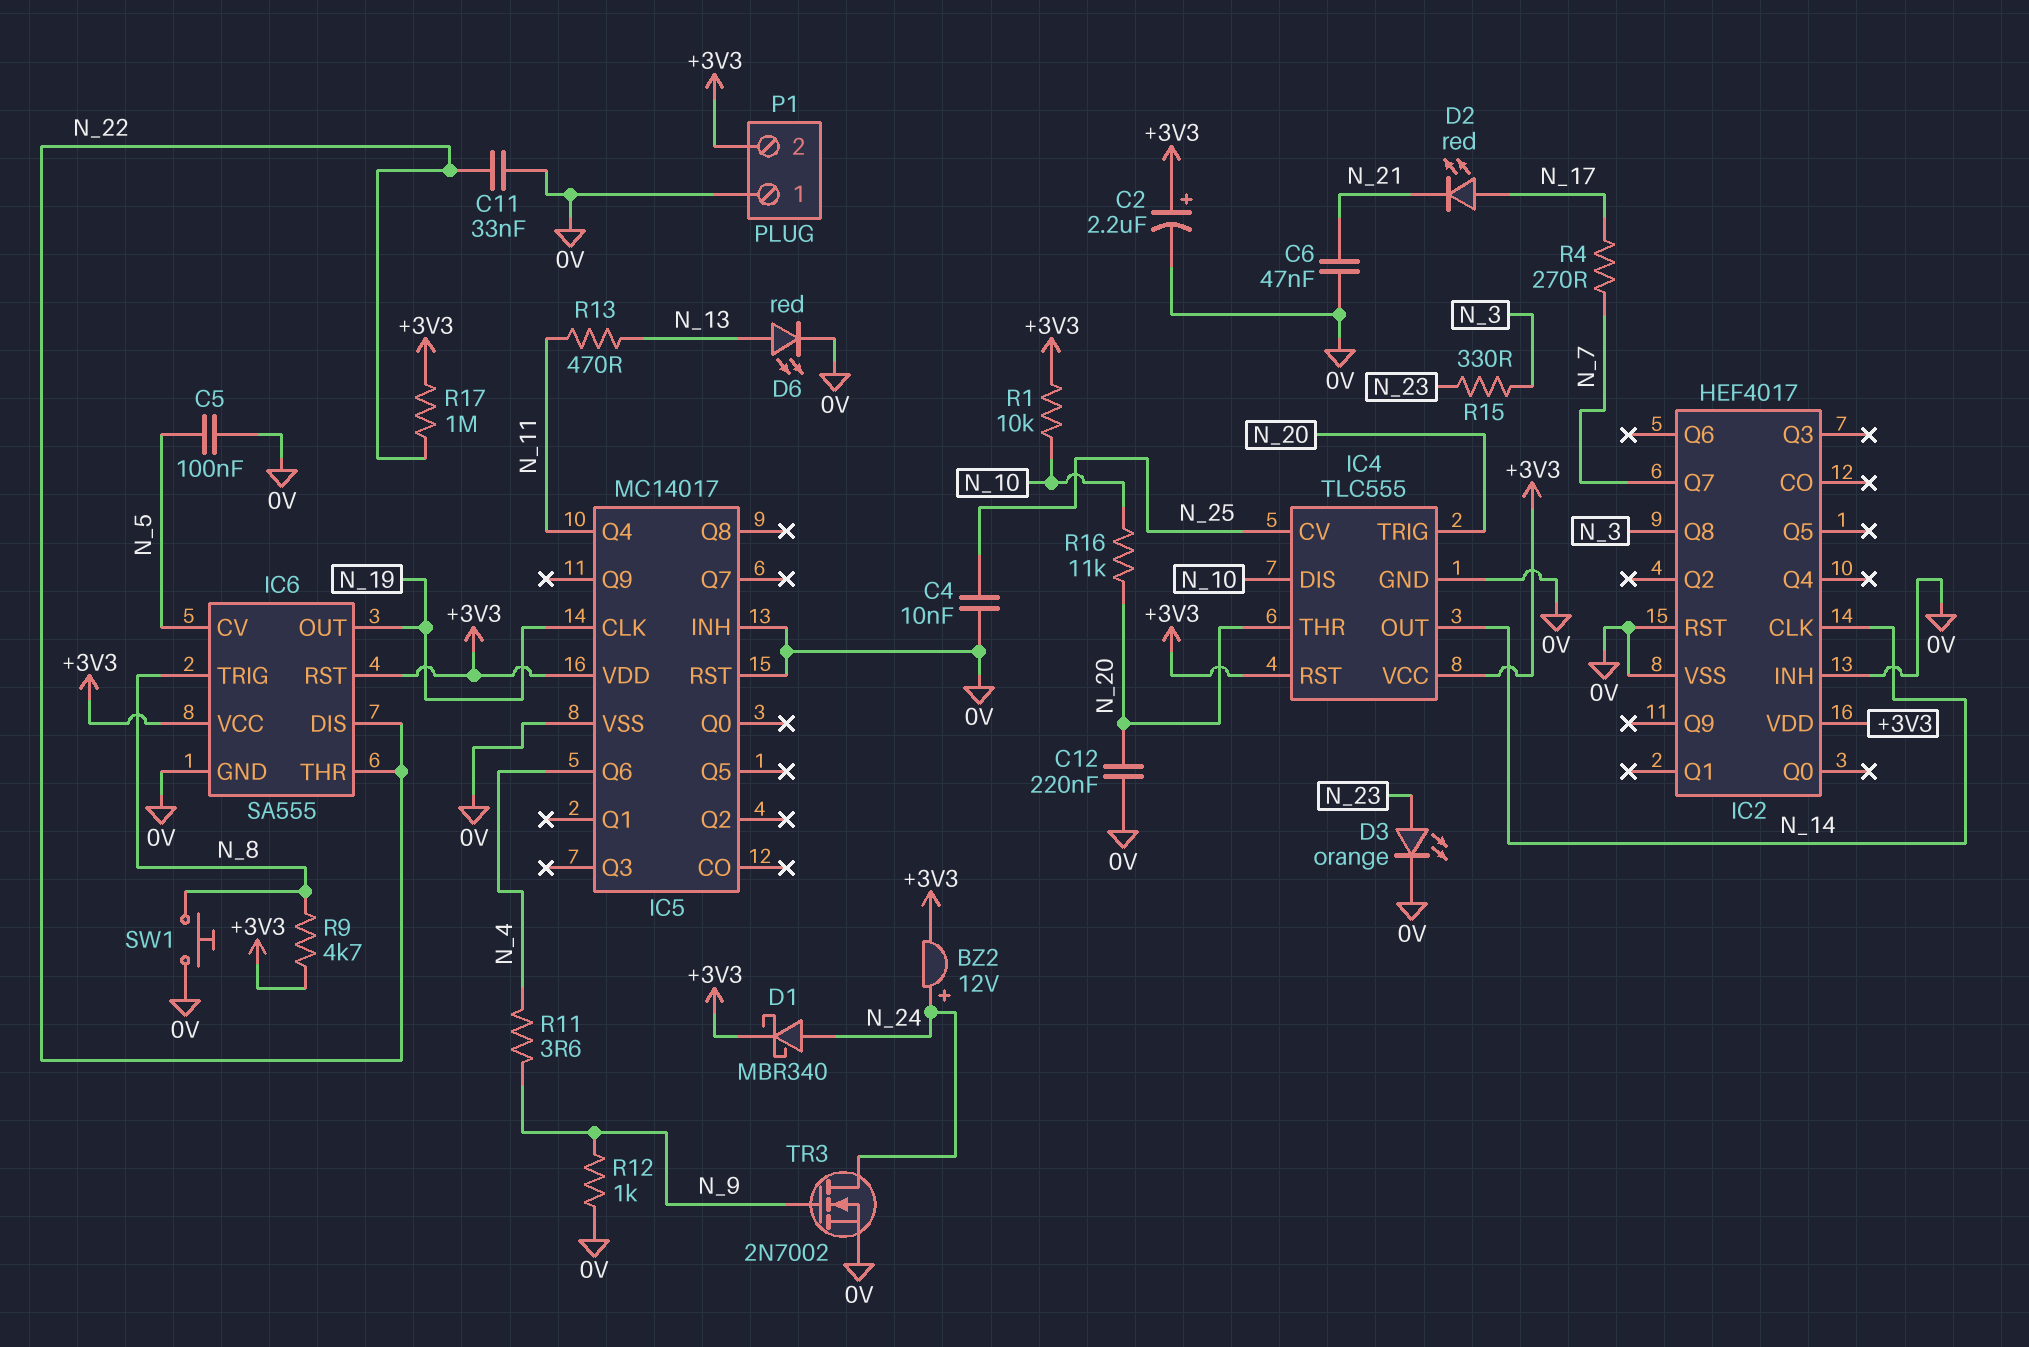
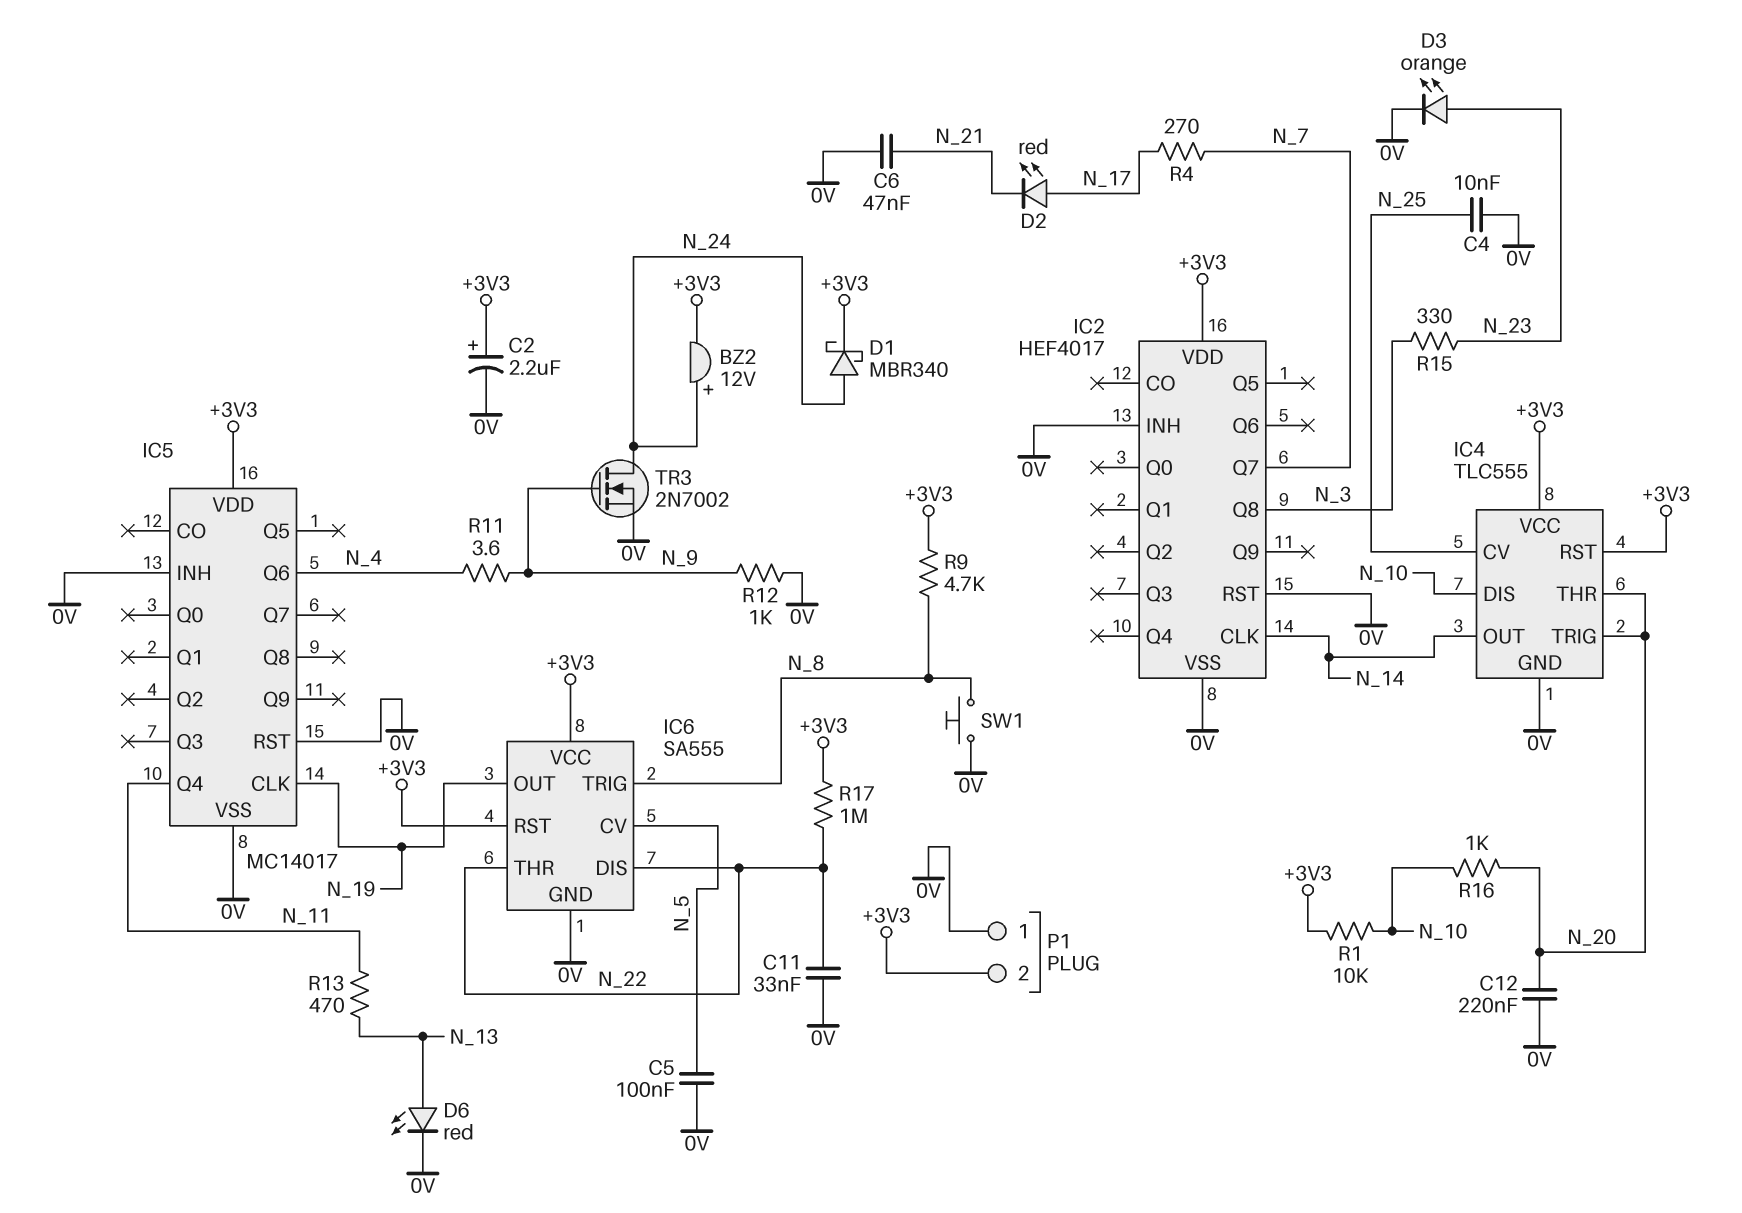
R16: 11k (N_10, N_20) -> 1k (N_10, N_20)

